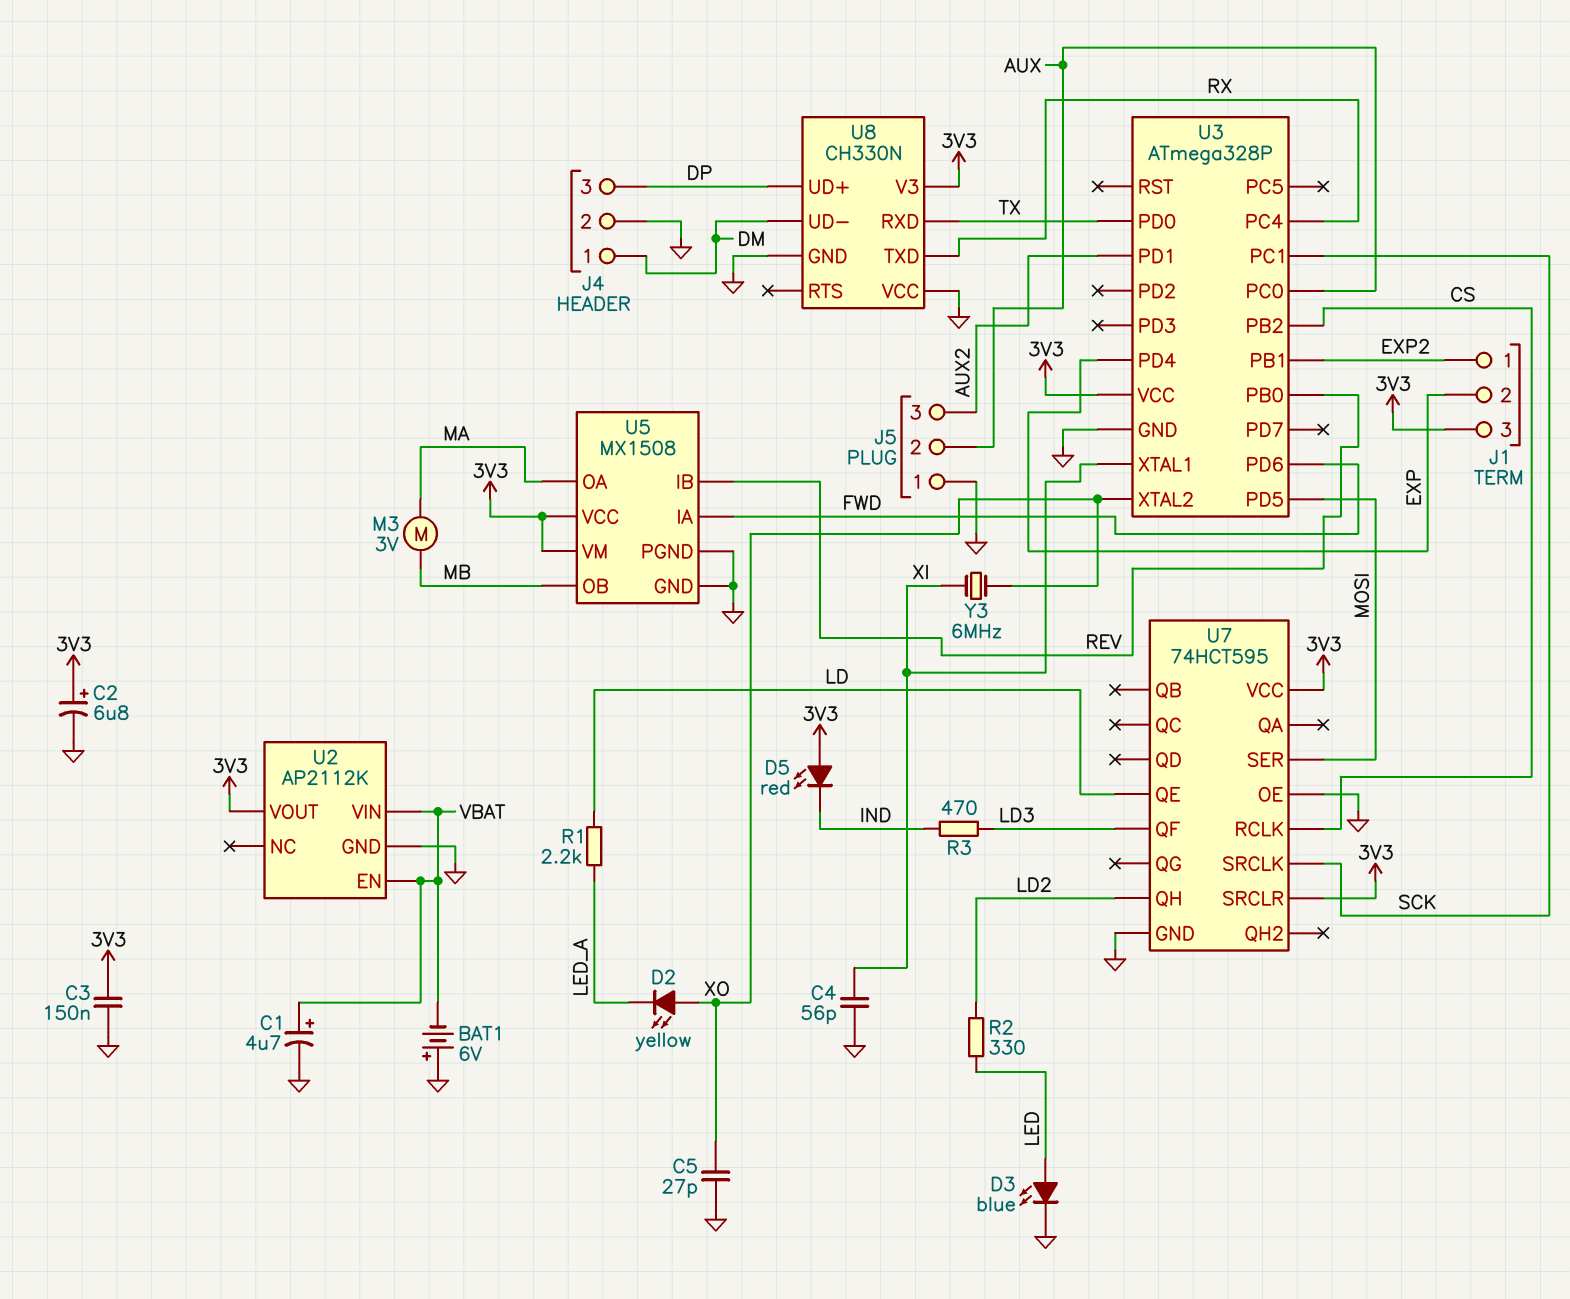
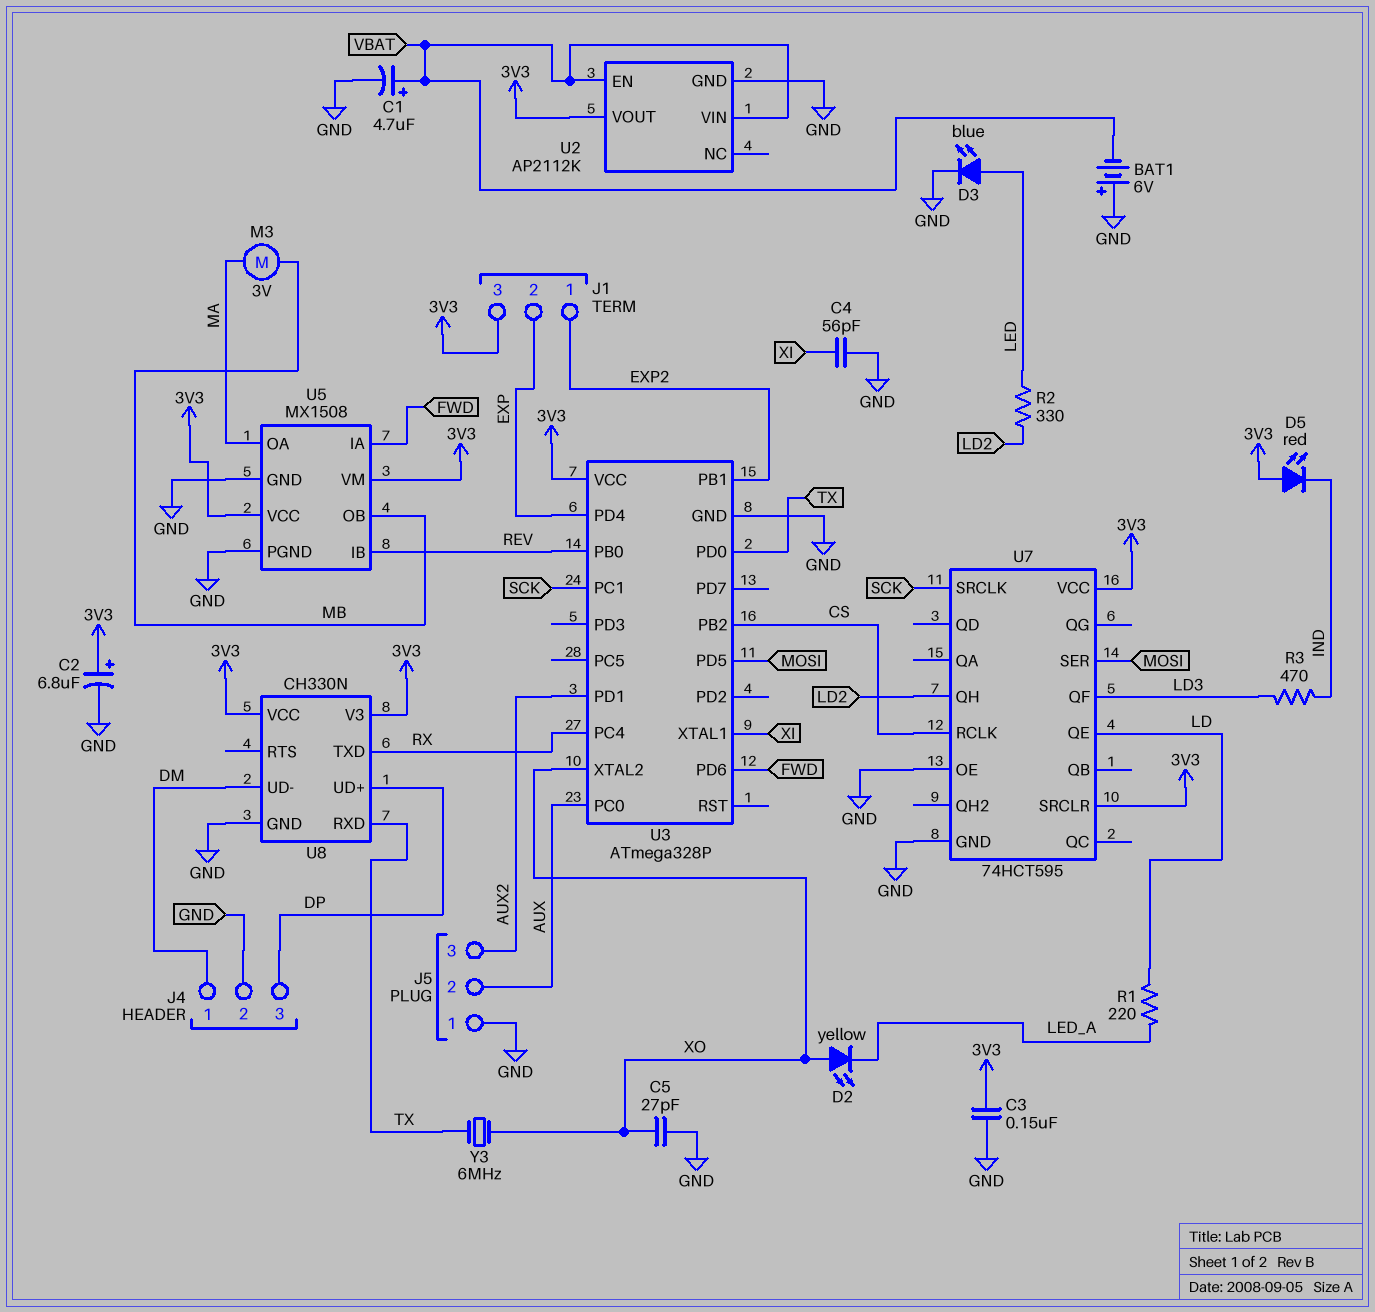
R1: 2.2k (LD, LED_A) -> 220 (LD, LED_A)
U8 pin VCC: GND -> 3V3
Y3: 6MHz (XI, XO) -> 6MHz (TX, XO)

